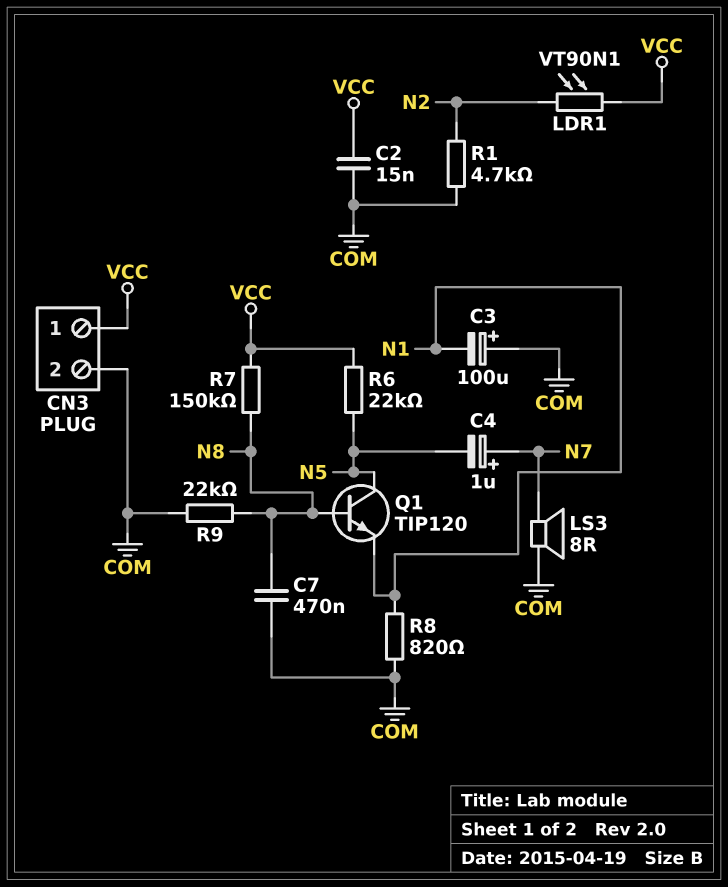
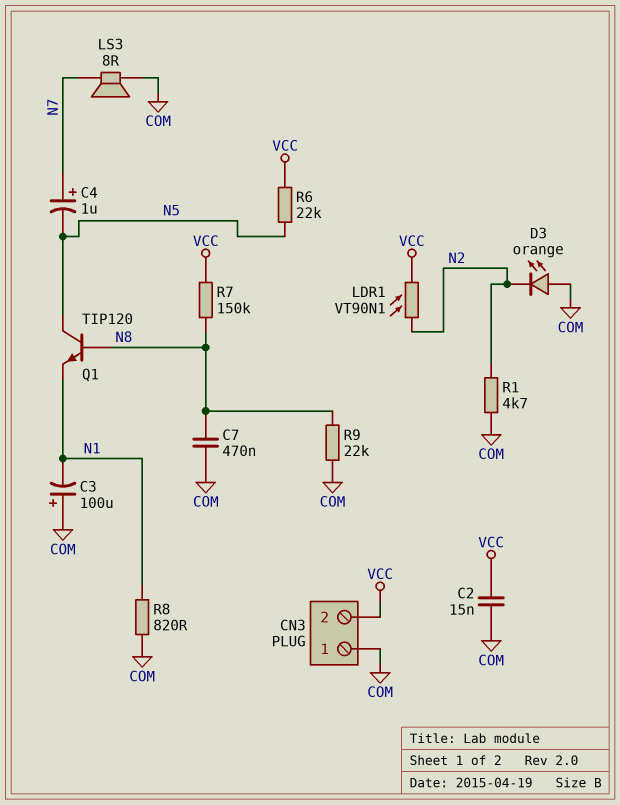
CN3 pin 1: VCC -> COM
CN3 pin 2: COM -> VCC
D3: none -> LED orange (A COM, K N2)

